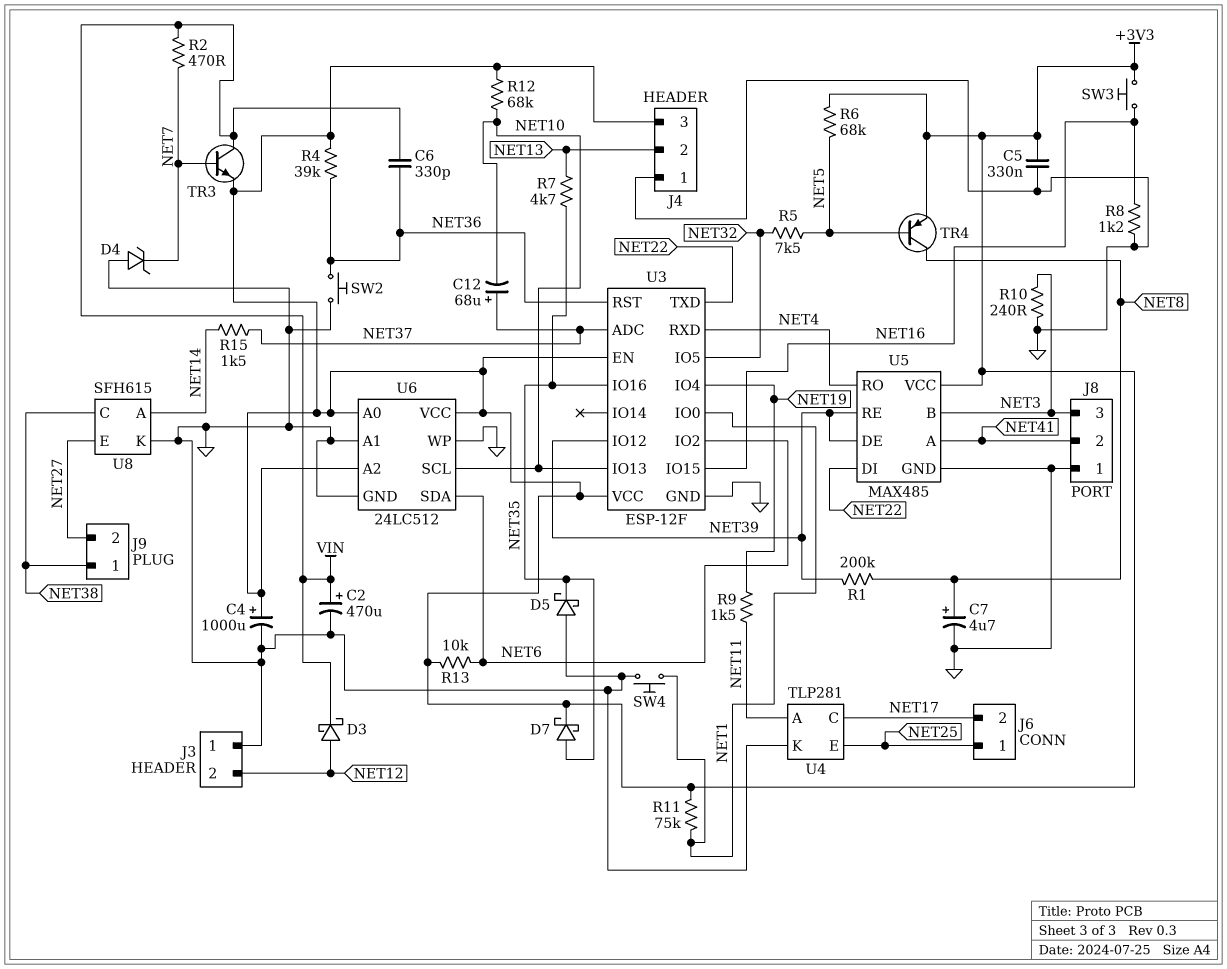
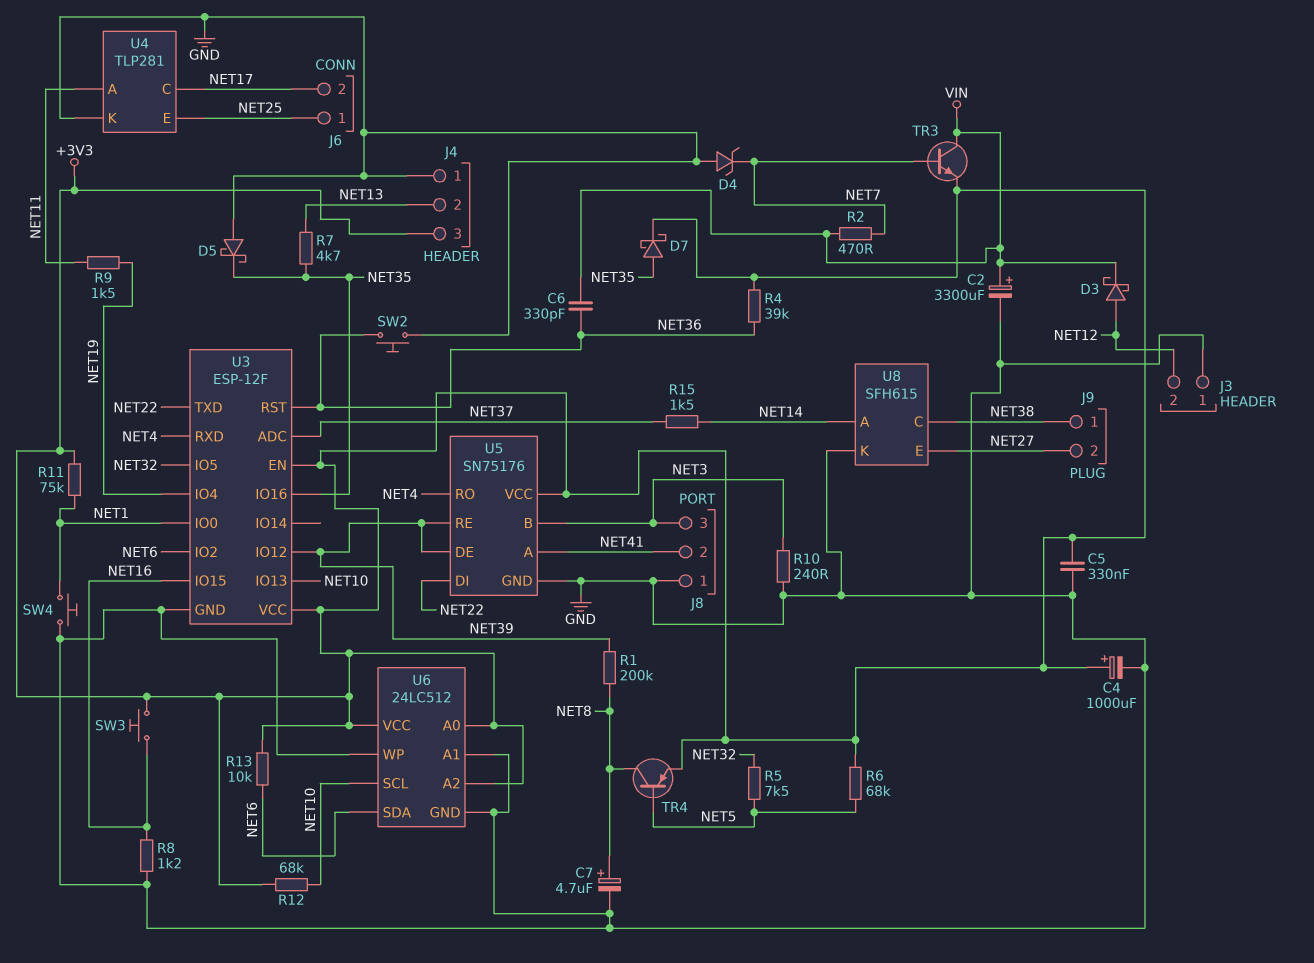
C2: 470uF (plus VIN, minus GND) -> 3300uF (plus VIN, minus GND)
C12: 68uF (plus NET37, minus NET10) -> none
U5: MAX485 -> SN75176

